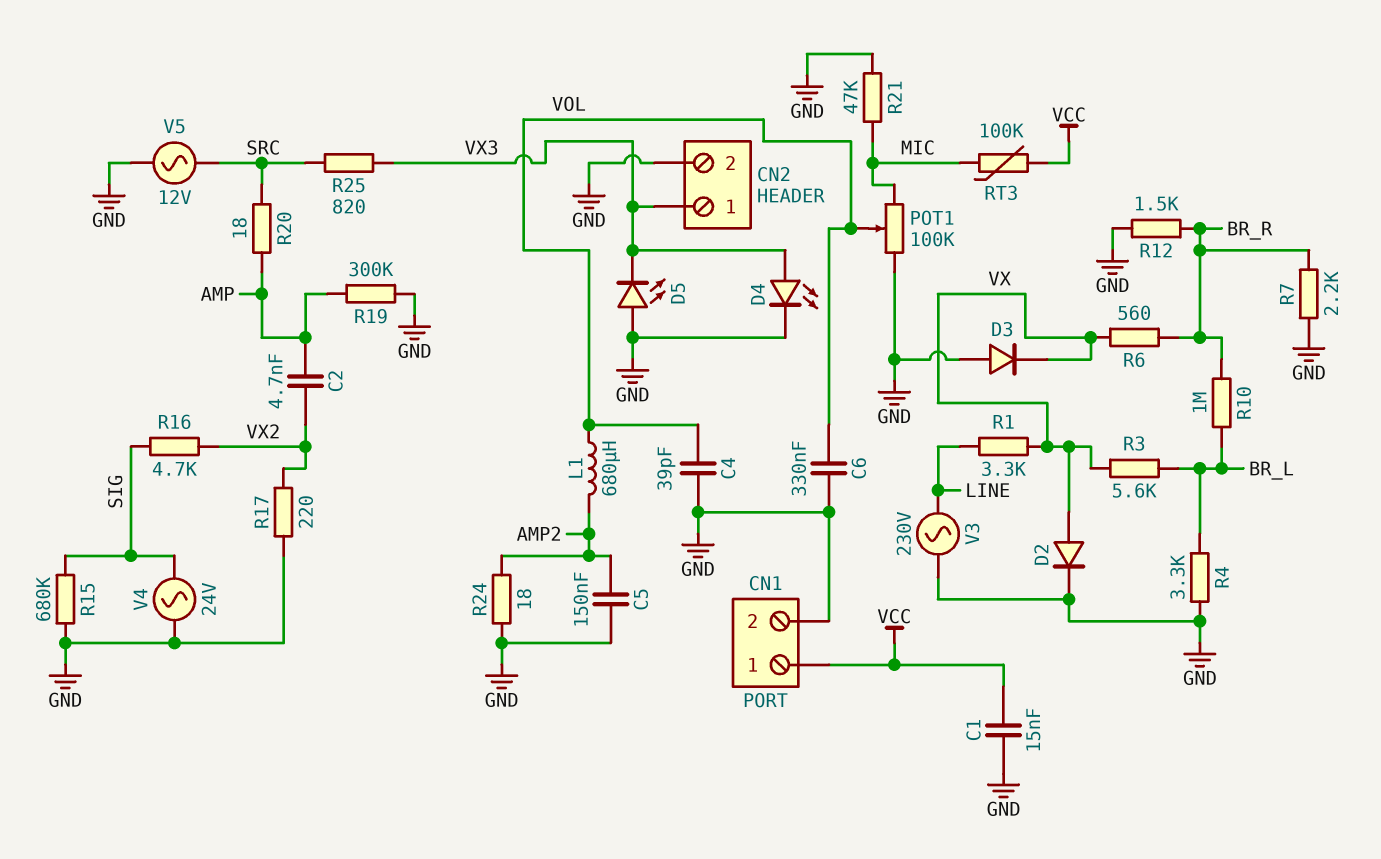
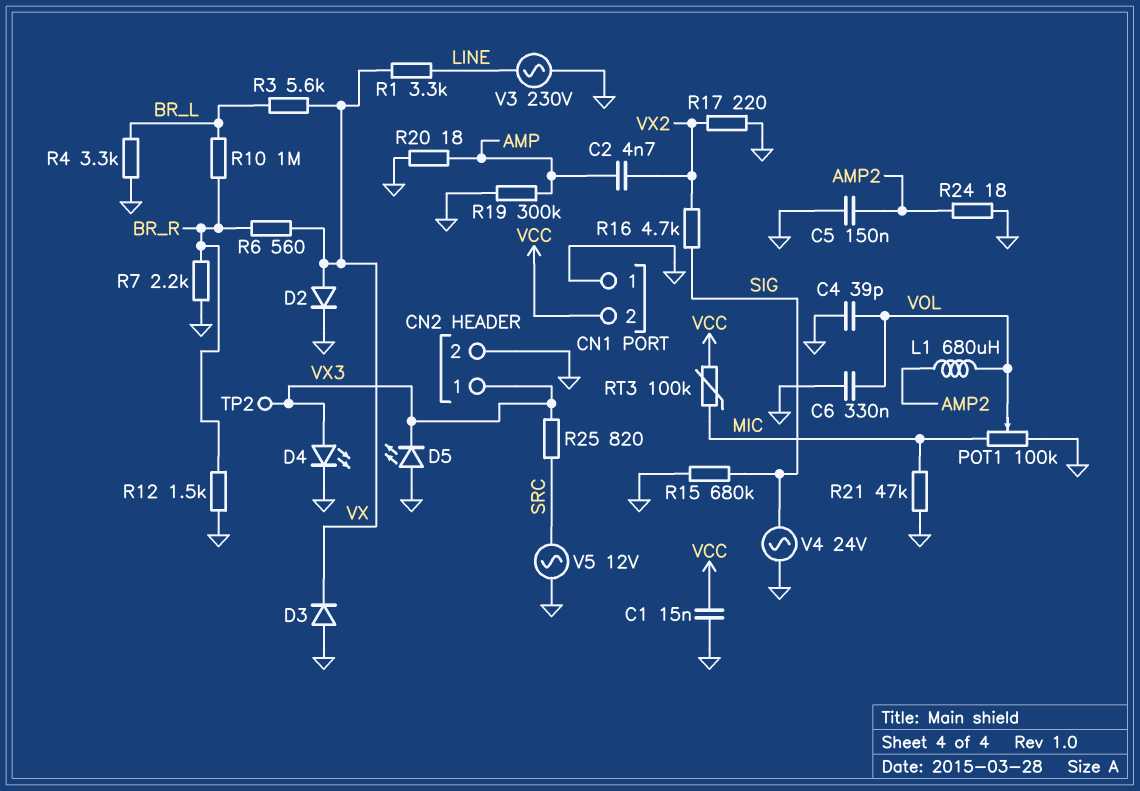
CN1 pin 1: VCC -> GND
CN1 pin 2: GND -> VCC
R20: 18 (AMP, SRC) -> 18 (AMP, GND)
TP2: none -> test point (VX3)

